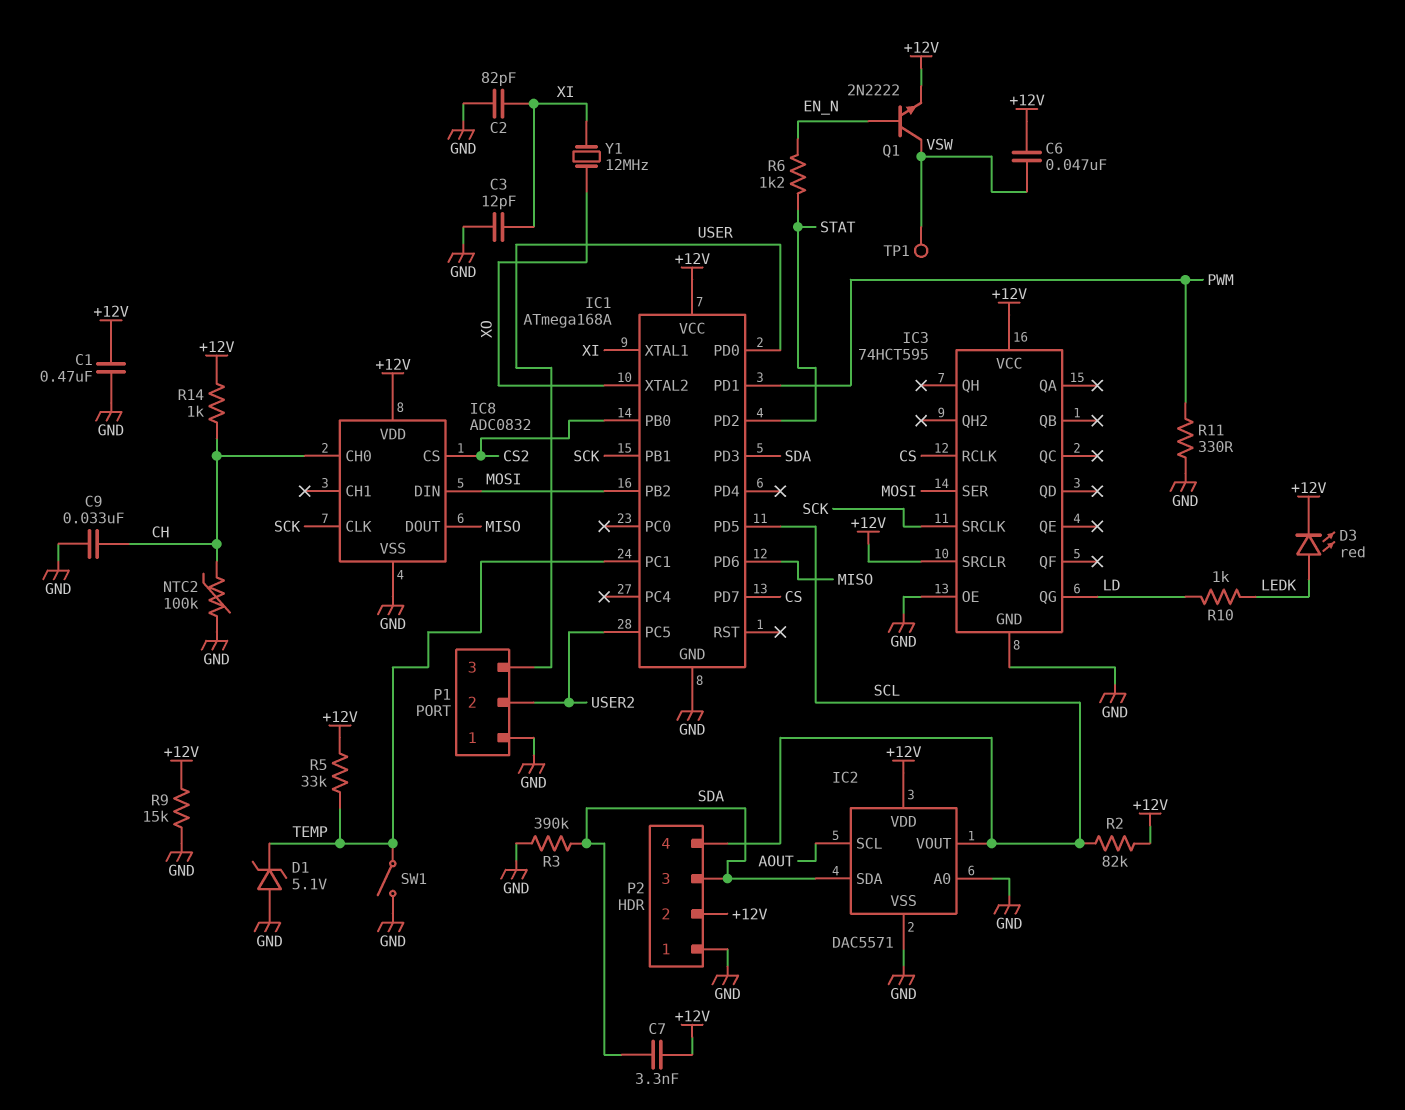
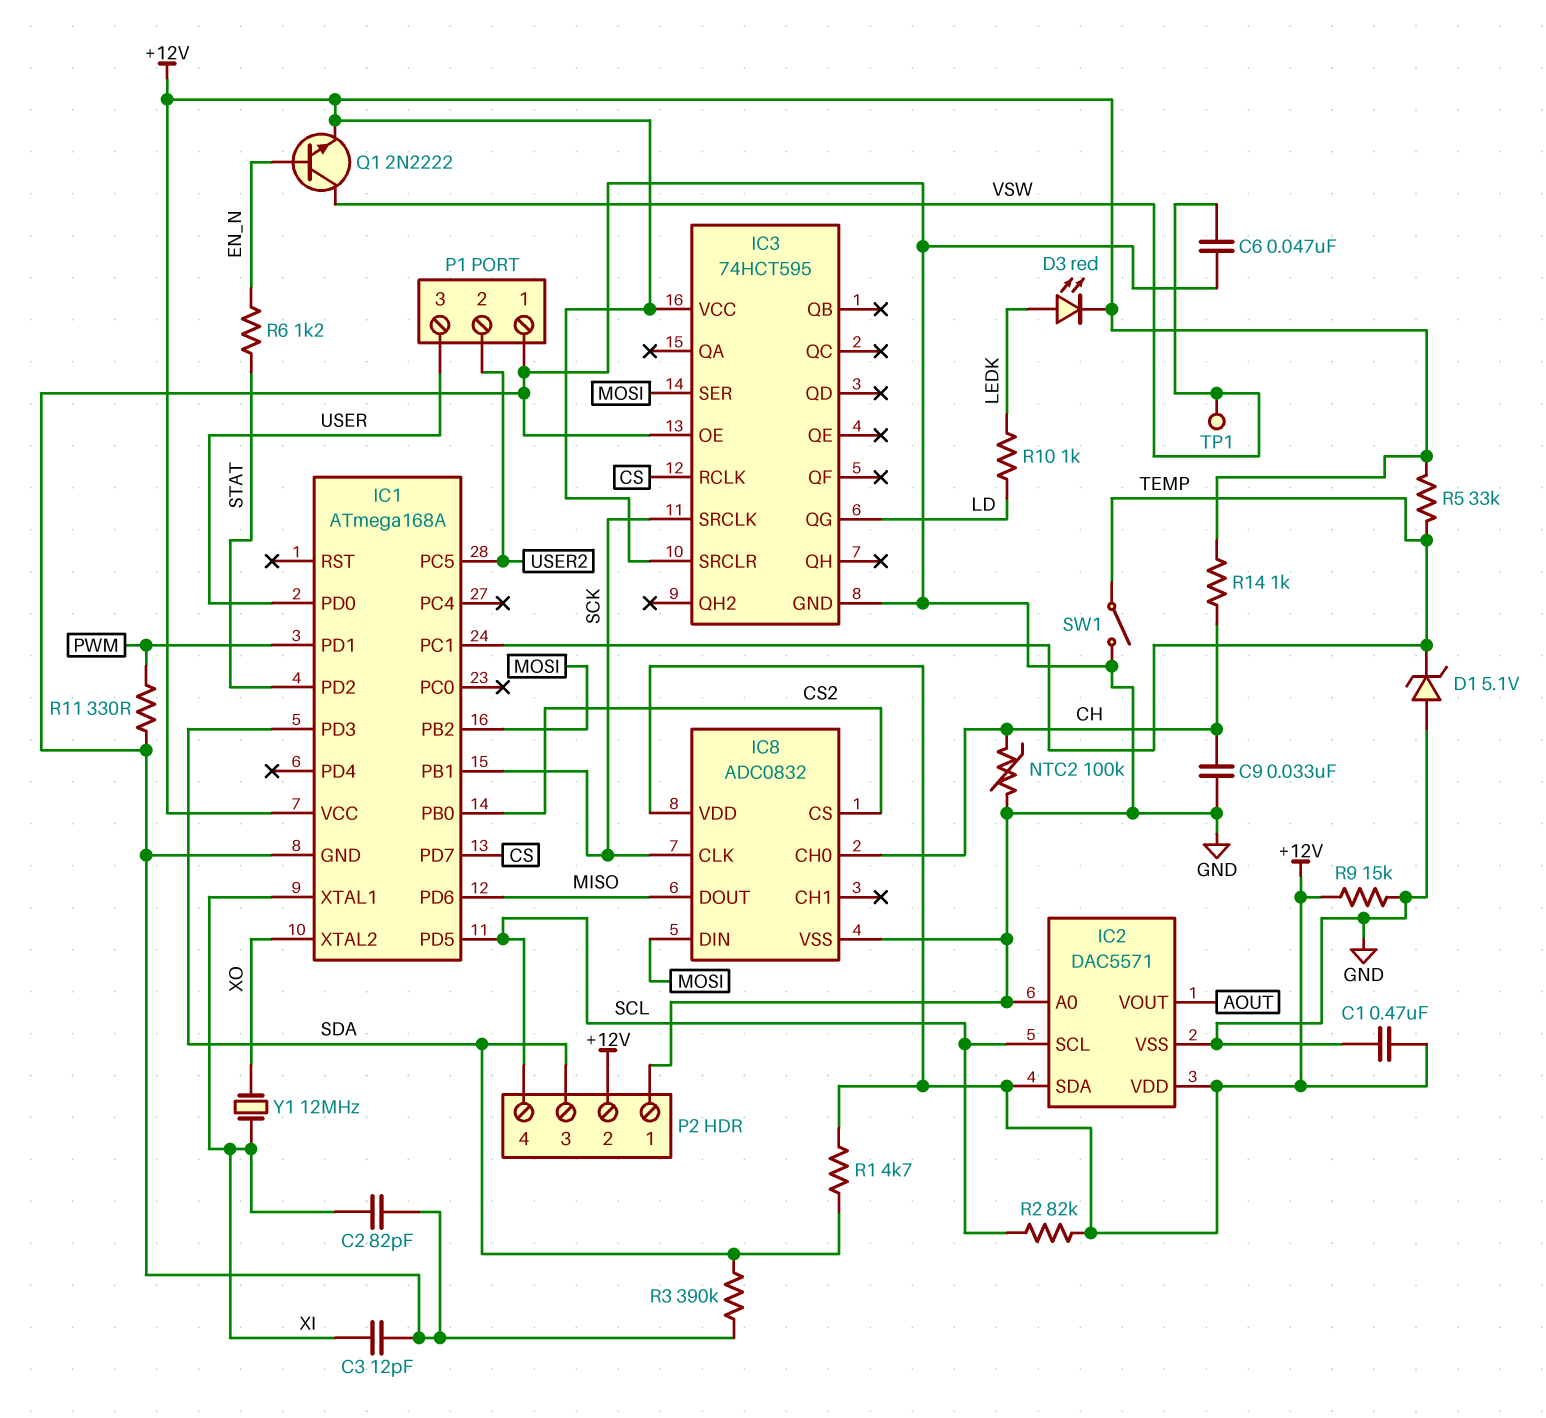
C6: 47nF (+12V, VSW) -> 47nF (GND, VSW)
C7: 3.3nF (+12V, SDA) -> none
IC2 pin SCL: AOUT -> SCL
IC2 pin SDA: SDA -> +12V
IC2 pin VOUT: SCL -> AOUT
R1: none -> 4.7k (+12V, SDA)

